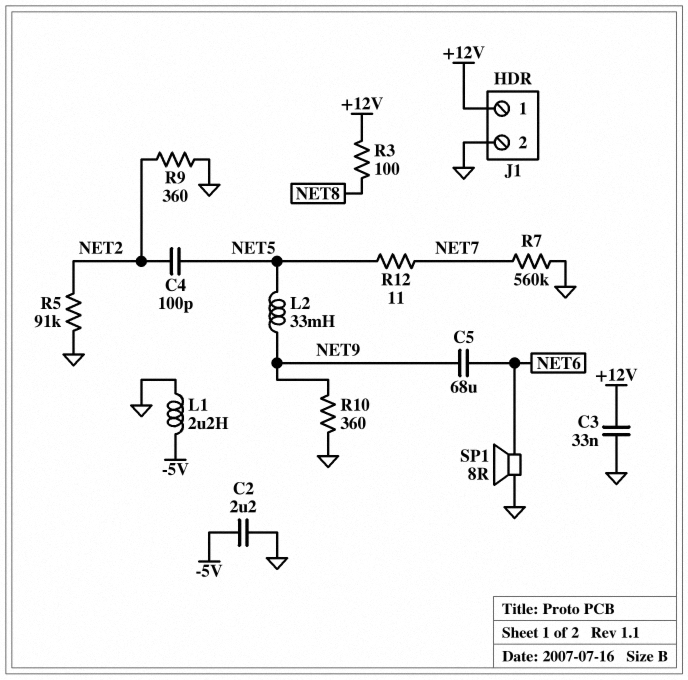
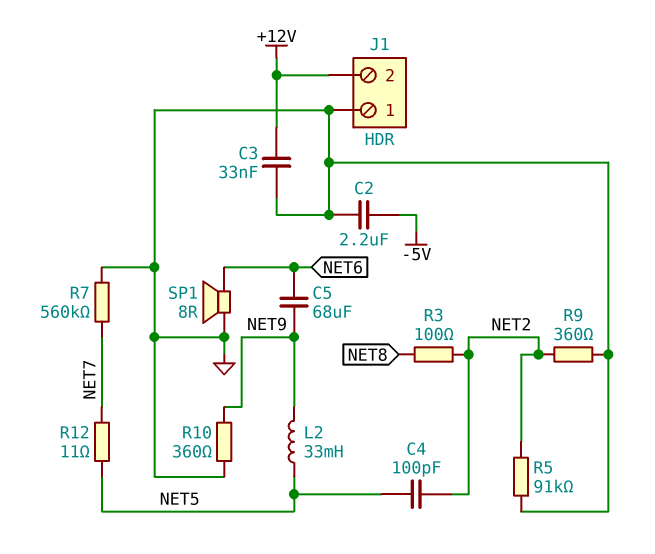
J1 pin 1: +12V -> GND
J1 pin 2: GND -> +12V
L1: 2.2uH (-5V, GND) -> none
R3: 100 (+12V, NET8) -> 100 (NET2, NET8)

